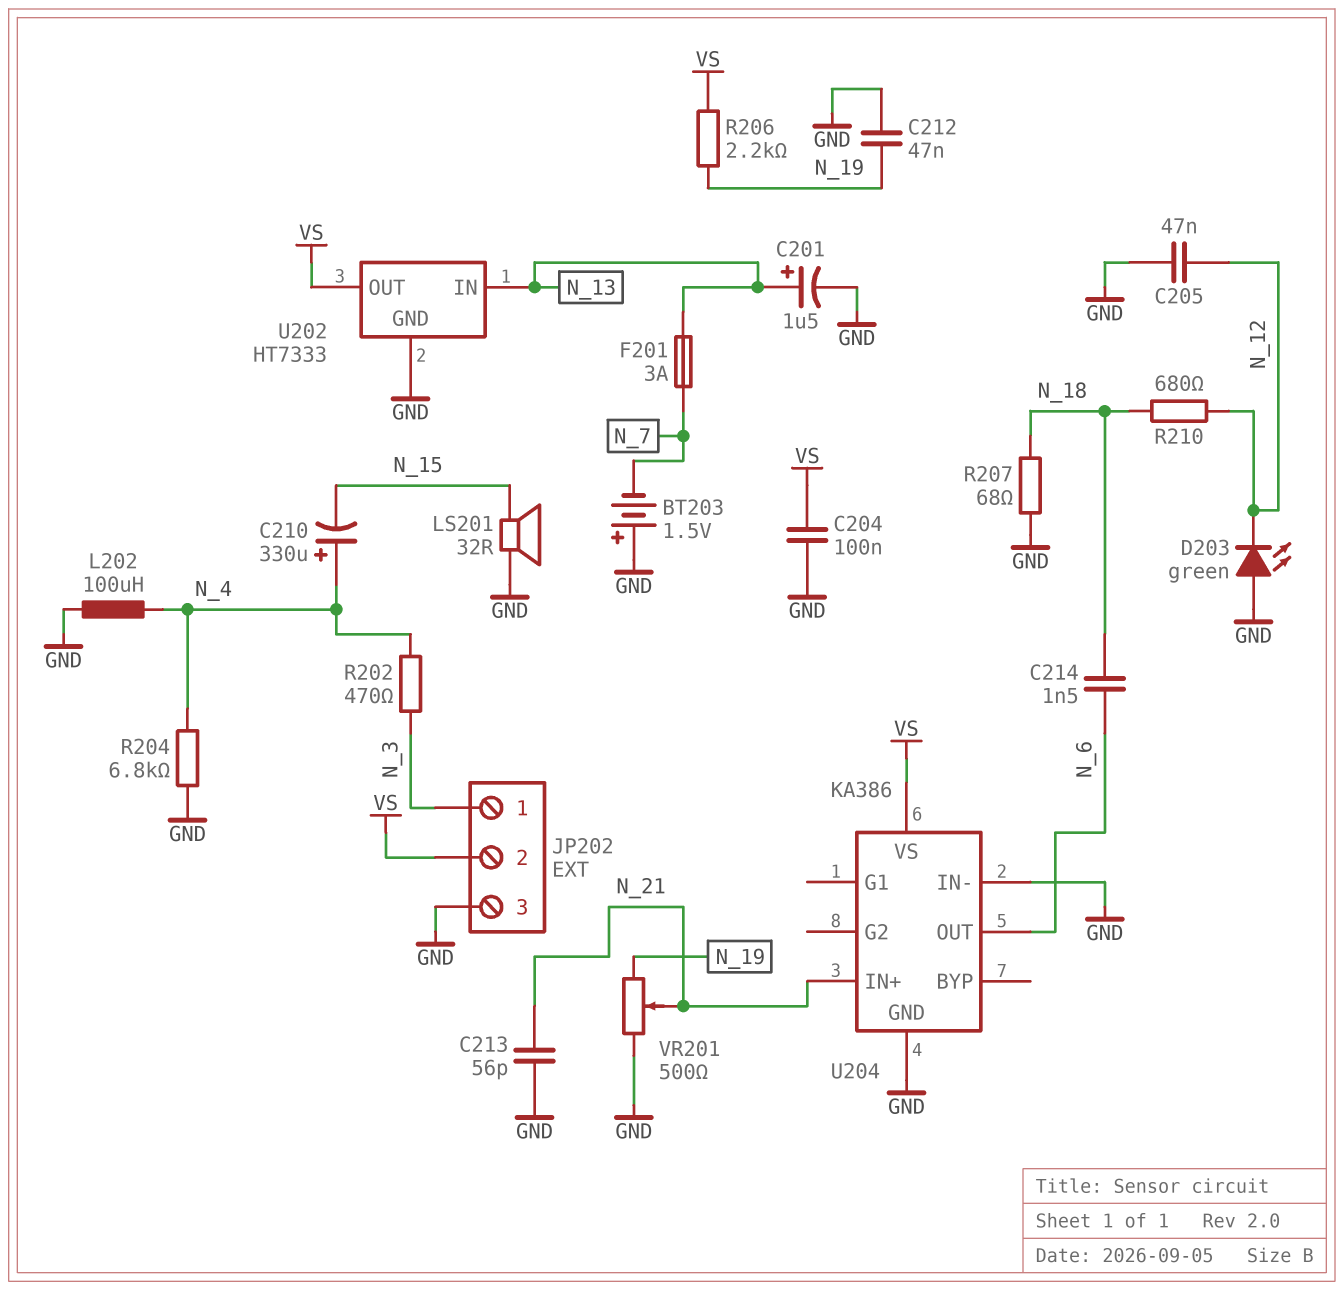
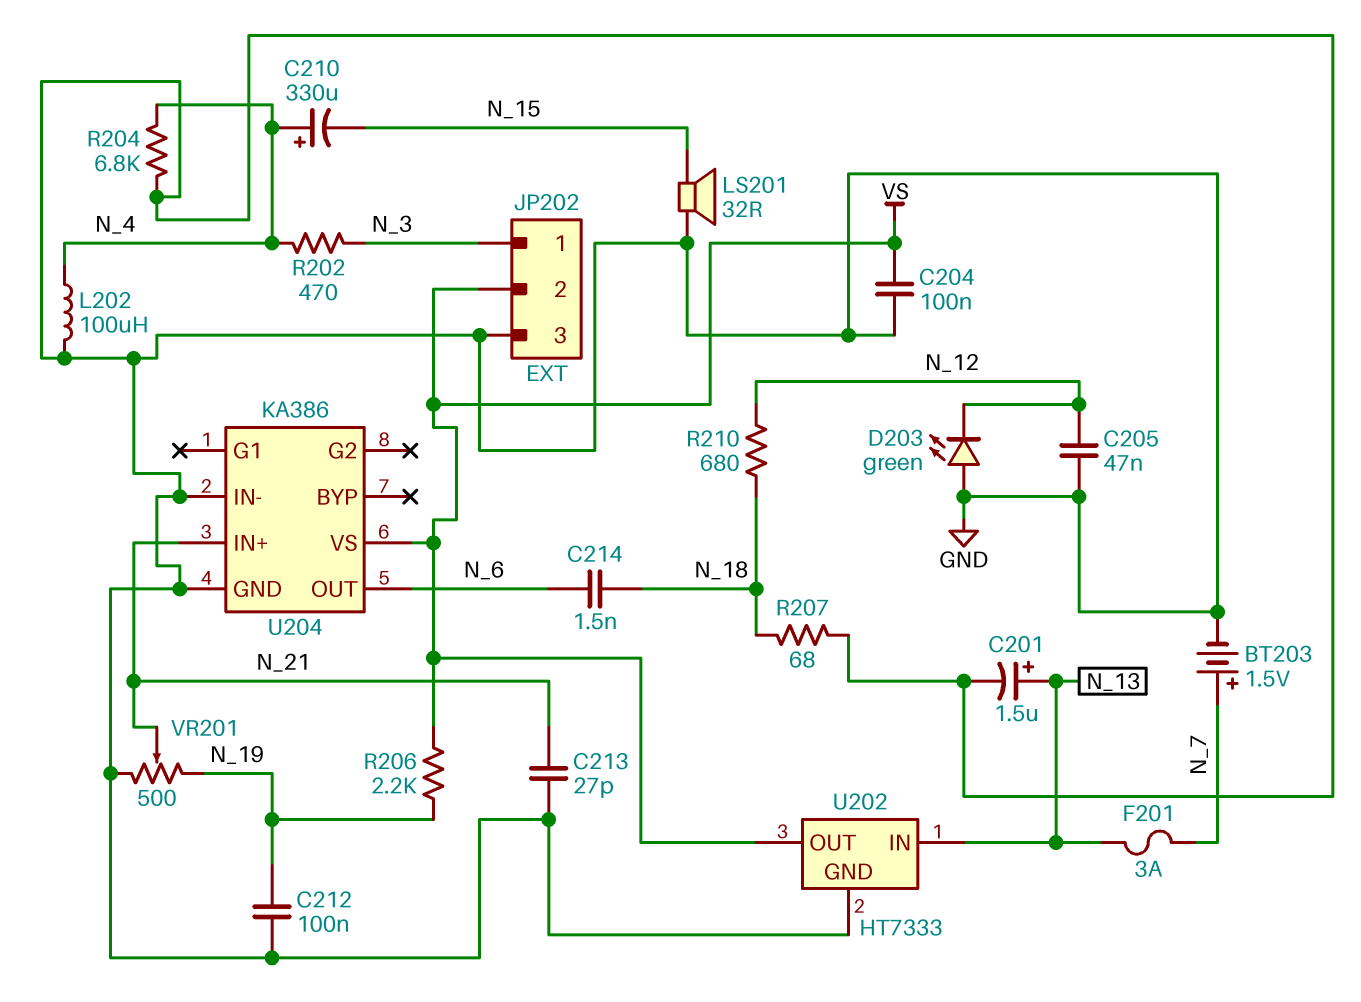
BT203: 1.5V (plus GND, minus N_7) -> 1.5V (plus N_7, minus GND)
C212: 47nF (GND, N_19) -> 100nF (GND, N_19)
C213: 56pF (GND, N_21) -> 27pF (GND, N_21)

